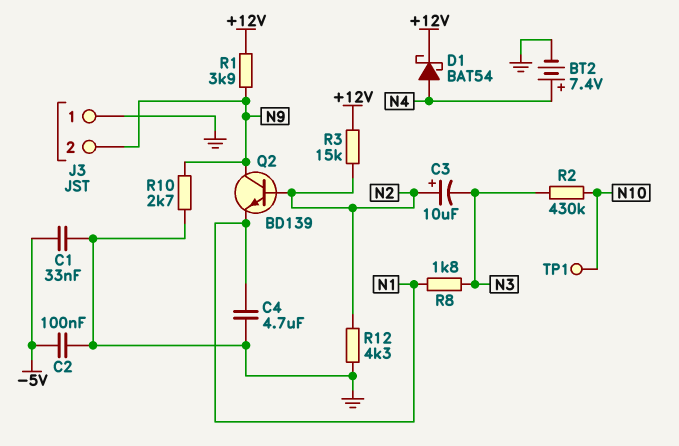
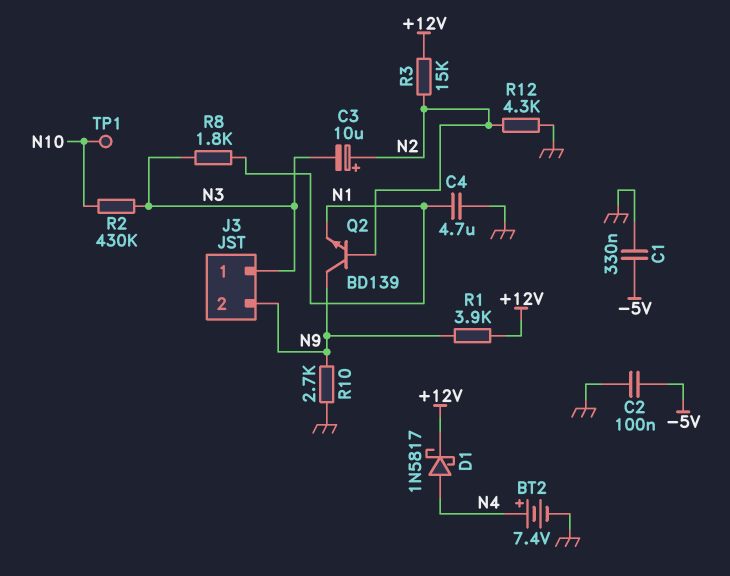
C1: 33nF (-5V, GND) -> 330nF (-5V, GND)
D1: schottky BAT54 (A N4, K +12V) -> schottky 1N5817 (A N4, K +12V)
J3 pin 1: GND -> N3

